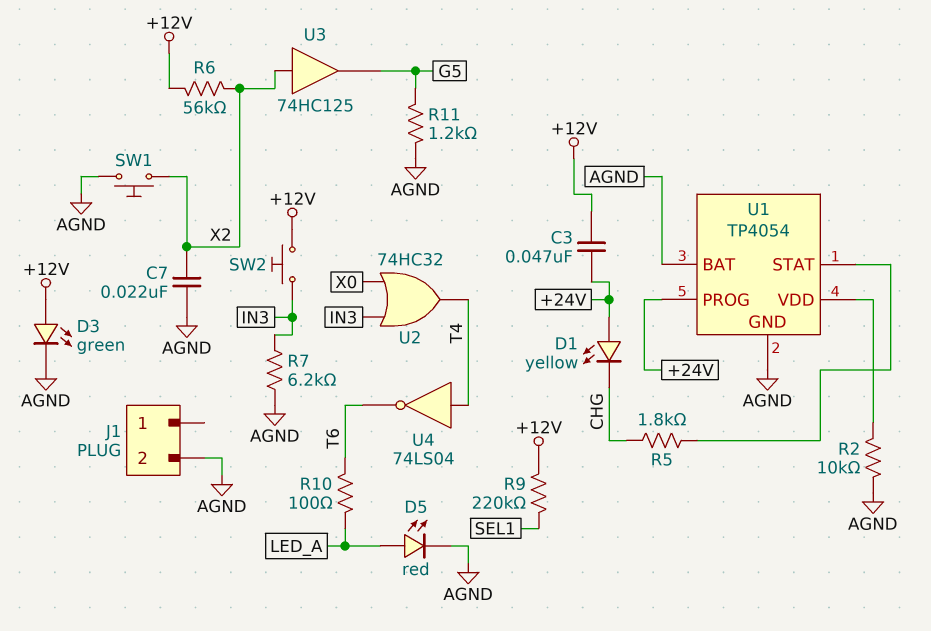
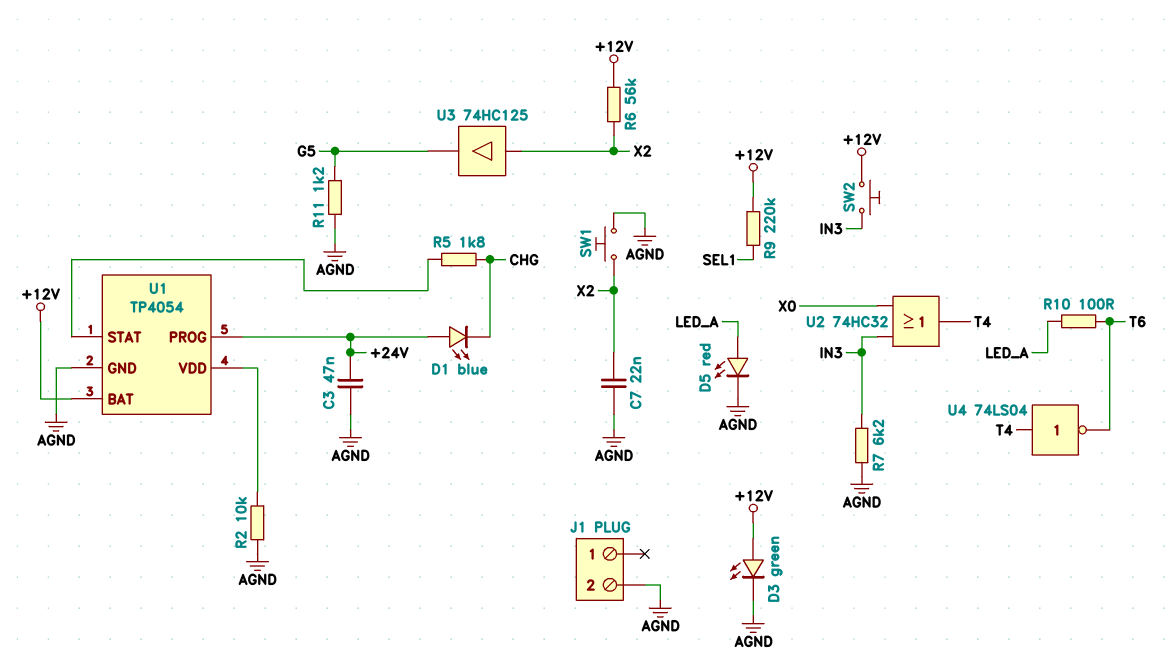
C3: 47nF (+12V, +24V) -> 47nF (+24V, AGND)
D1: LED yellow (A +24V, K CHG) -> LED blue (A +24V, K CHG)
U1 pin BAT: AGND -> +12V

